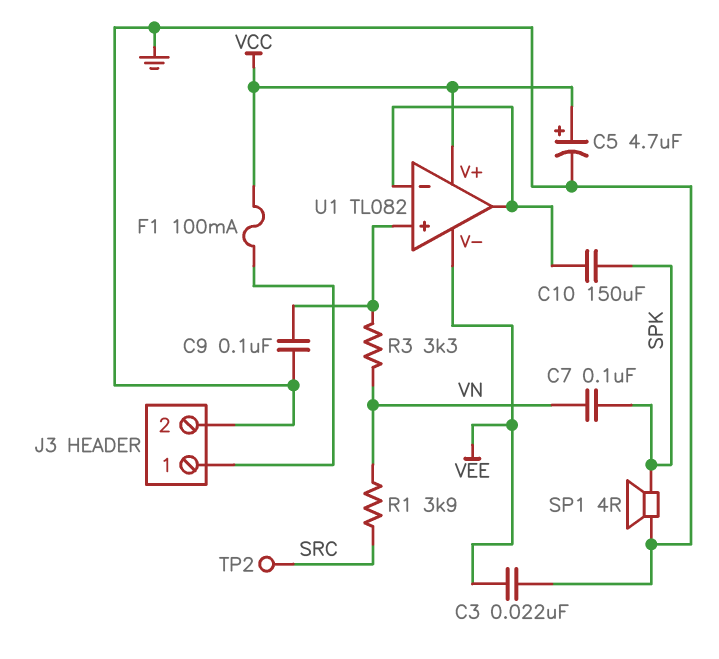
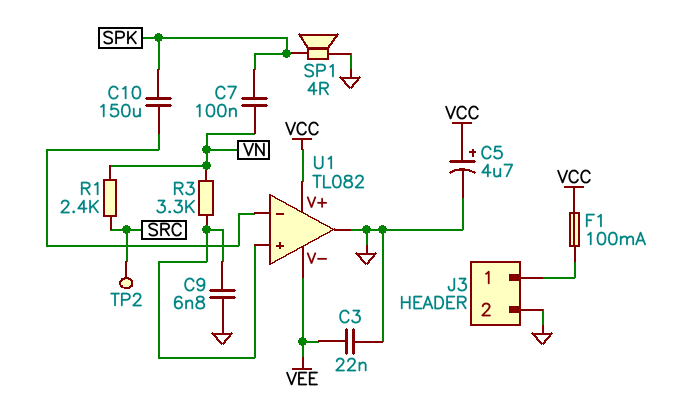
C9: 100nF (GND, U1/in+) -> 6.8nF (GND, U1/in+)
R1: 3.9k (SRC, VN) -> 2.4k (SRC, VN)
U1 pin out: U1/in- -> GND

